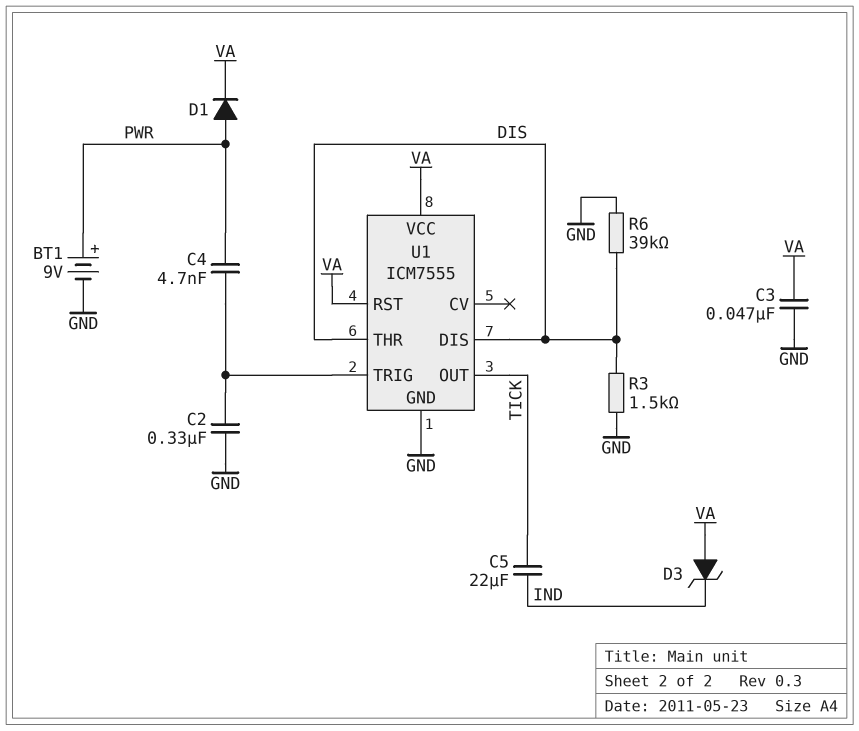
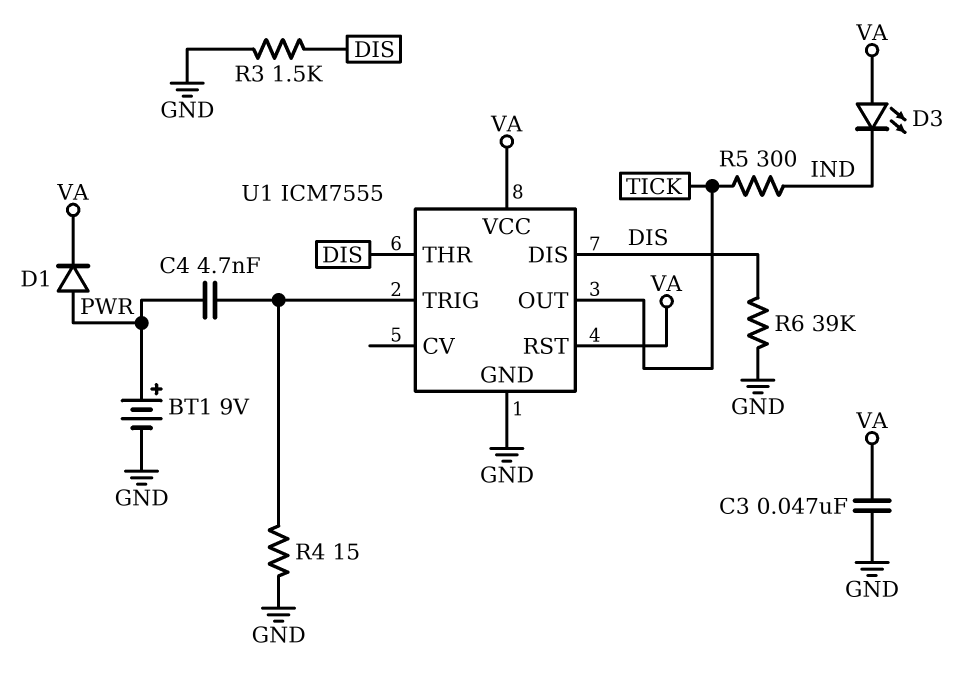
C2: 330nF (GND, U1/TRIG) -> none
C5: 22uF (IND, TICK) -> none
D3: zener (A VA, K IND) -> LED (A VA, K IND)
R4: none -> 15 (GND, U1/TRIG)
R5: none -> 300 (IND, TICK)

